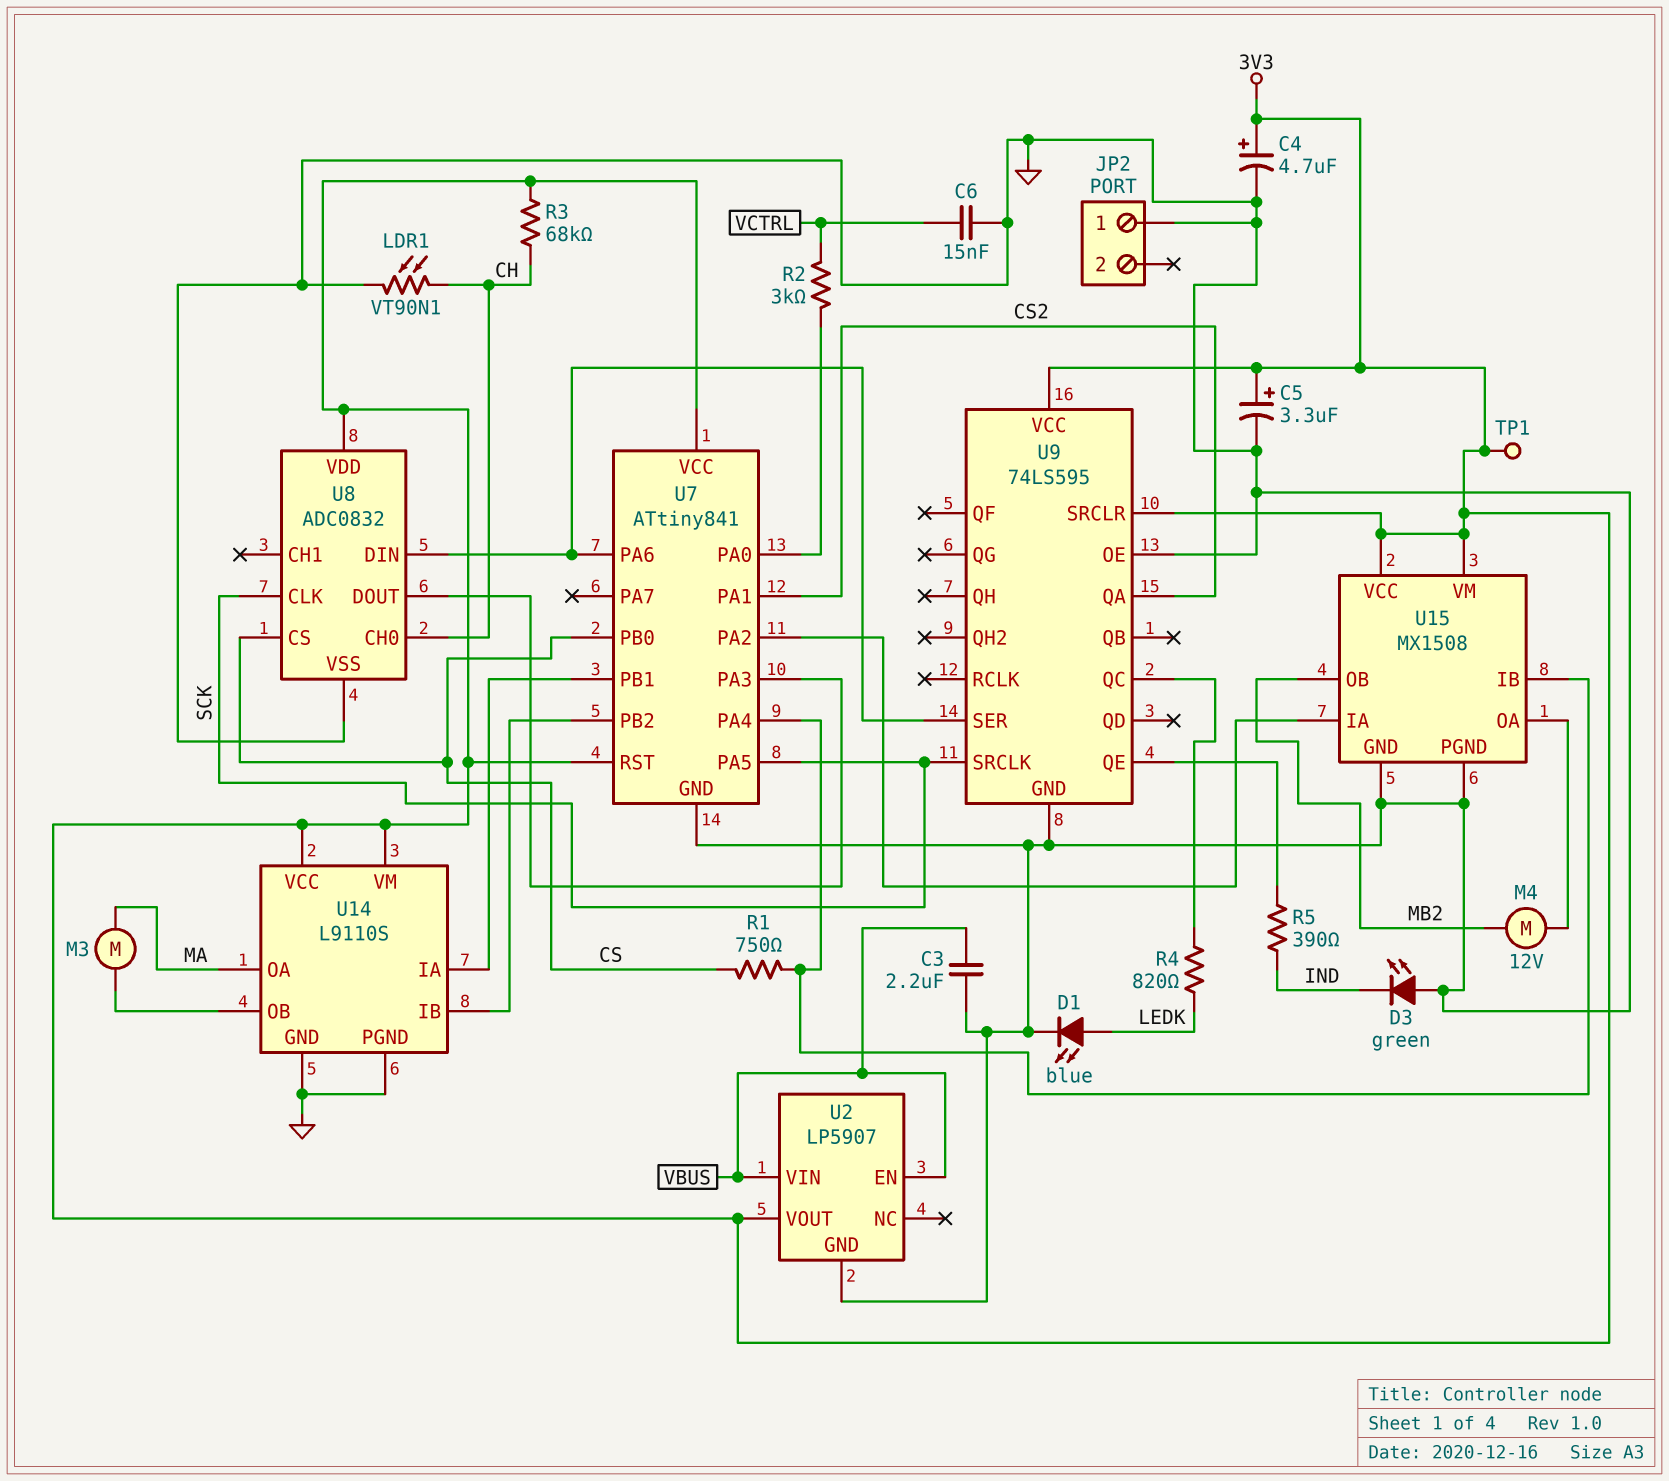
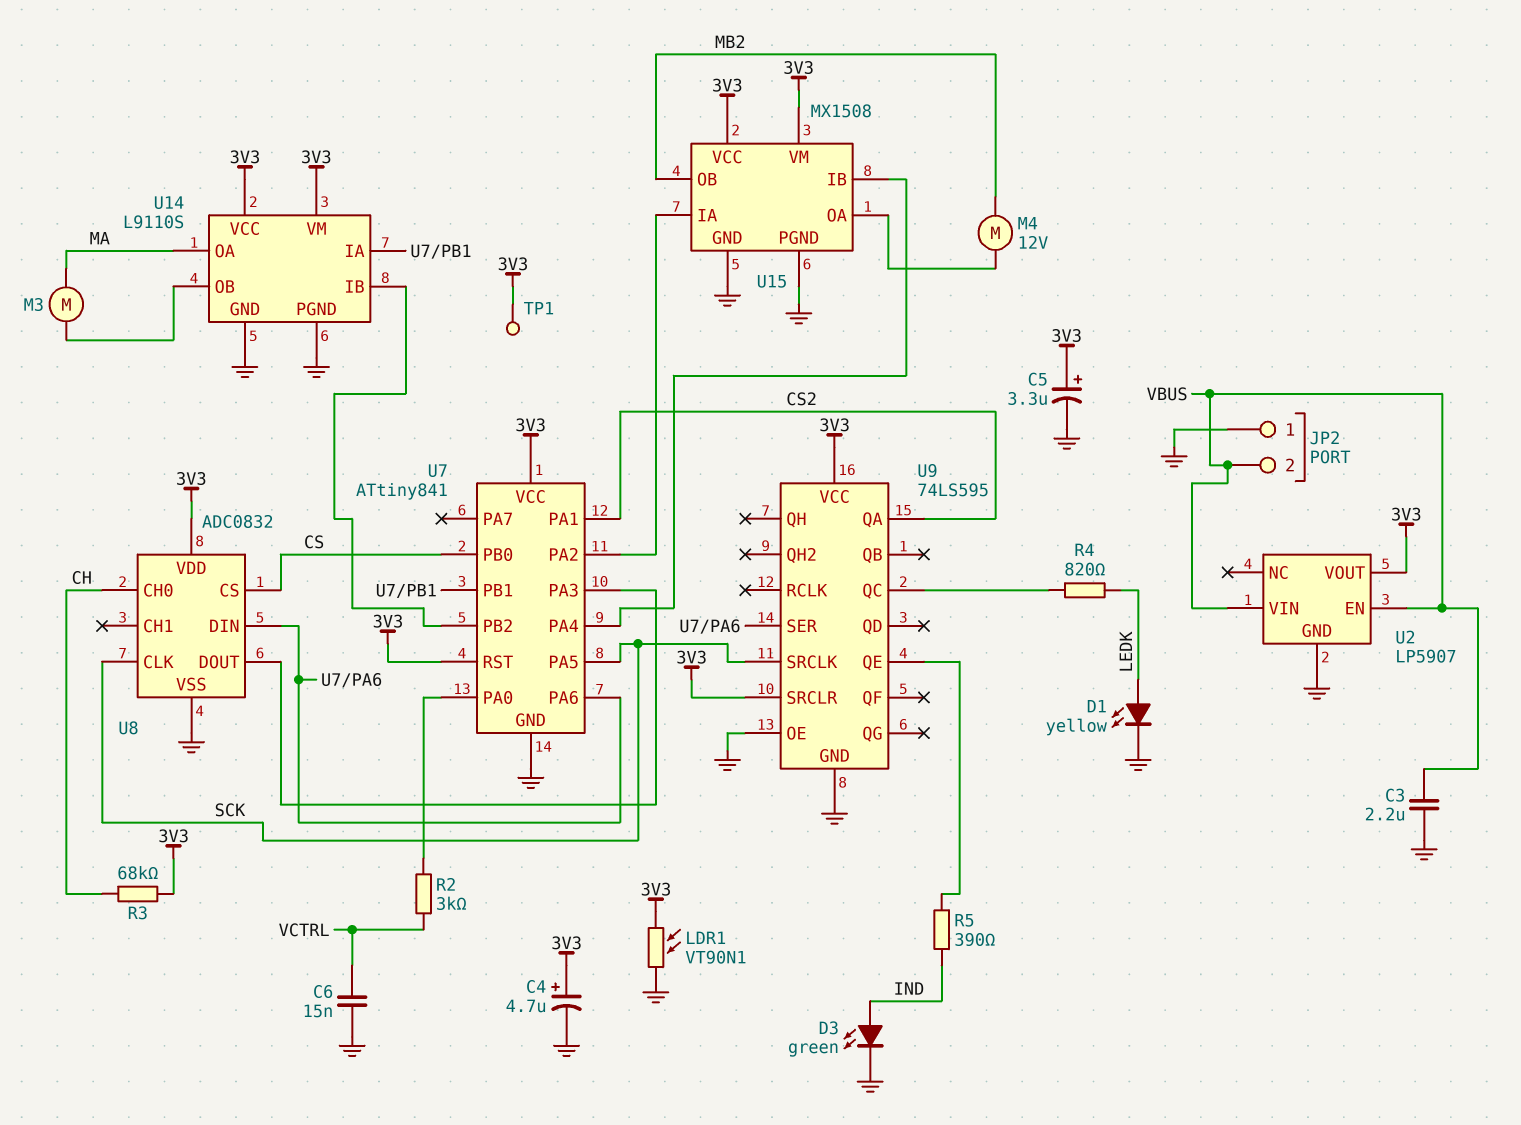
D1: LED blue (A LEDK, K GND) -> LED yellow (A LEDK, K GND)
D3: LED green (A GND, K IND) -> LED green (A IND, K GND)
JP2 pin 2: none -> VBUS
LDR1: VT90N1 (CH, GND) -> VT90N1 (3V3, GND)
R1: 750 (CS, U7/PA4) -> none

